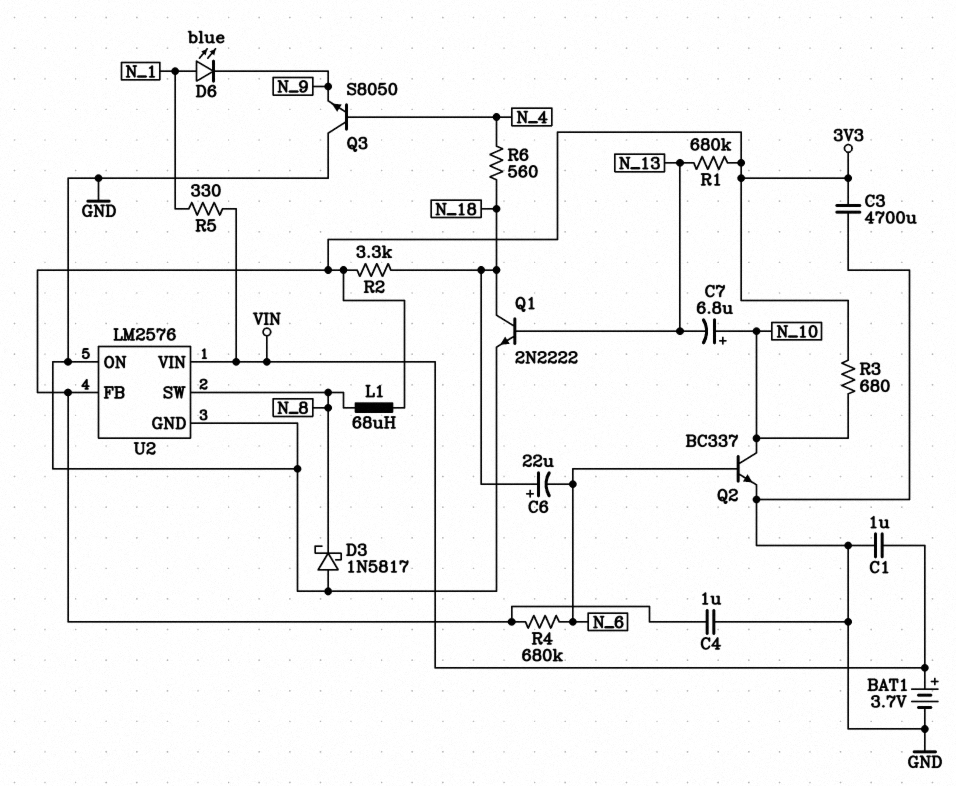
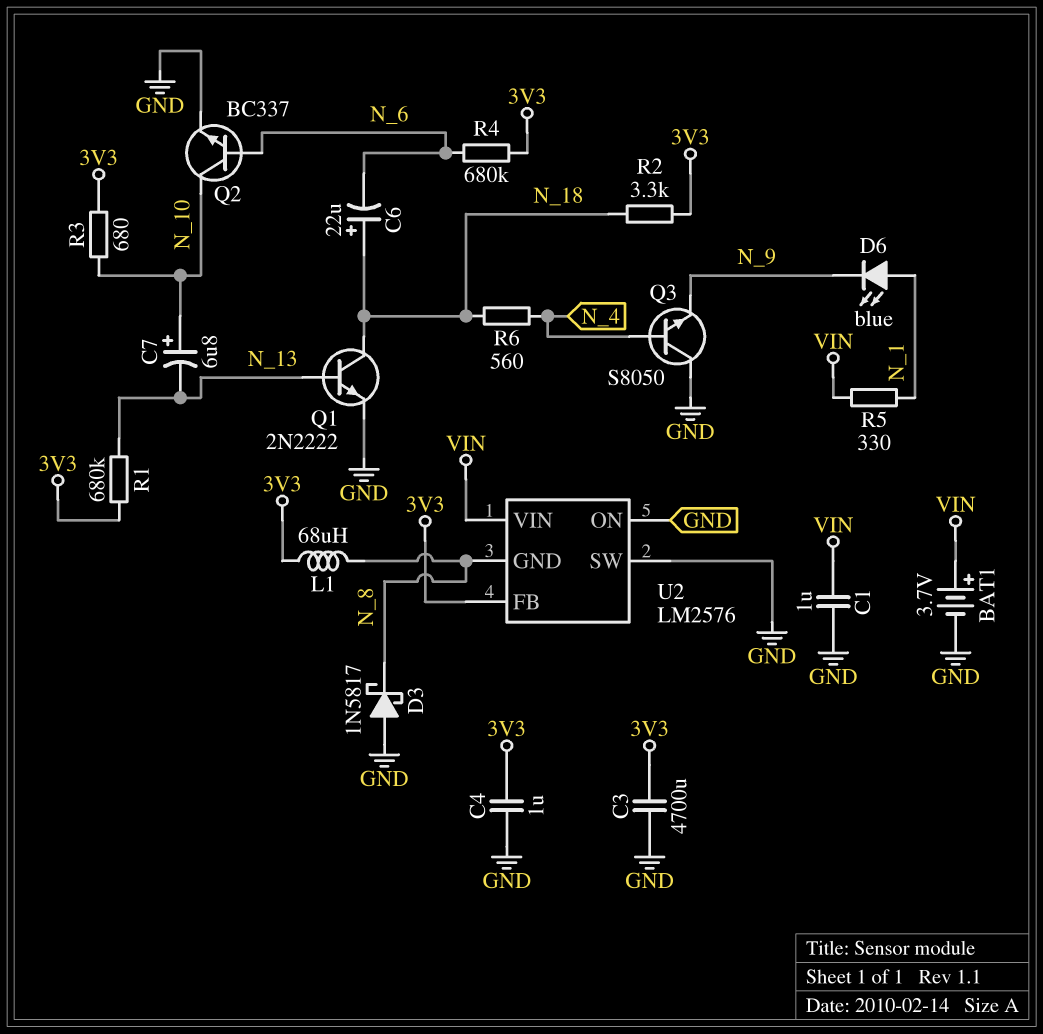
U2 pin GND: GND -> N_8
U2 pin SW: N_8 -> GND

